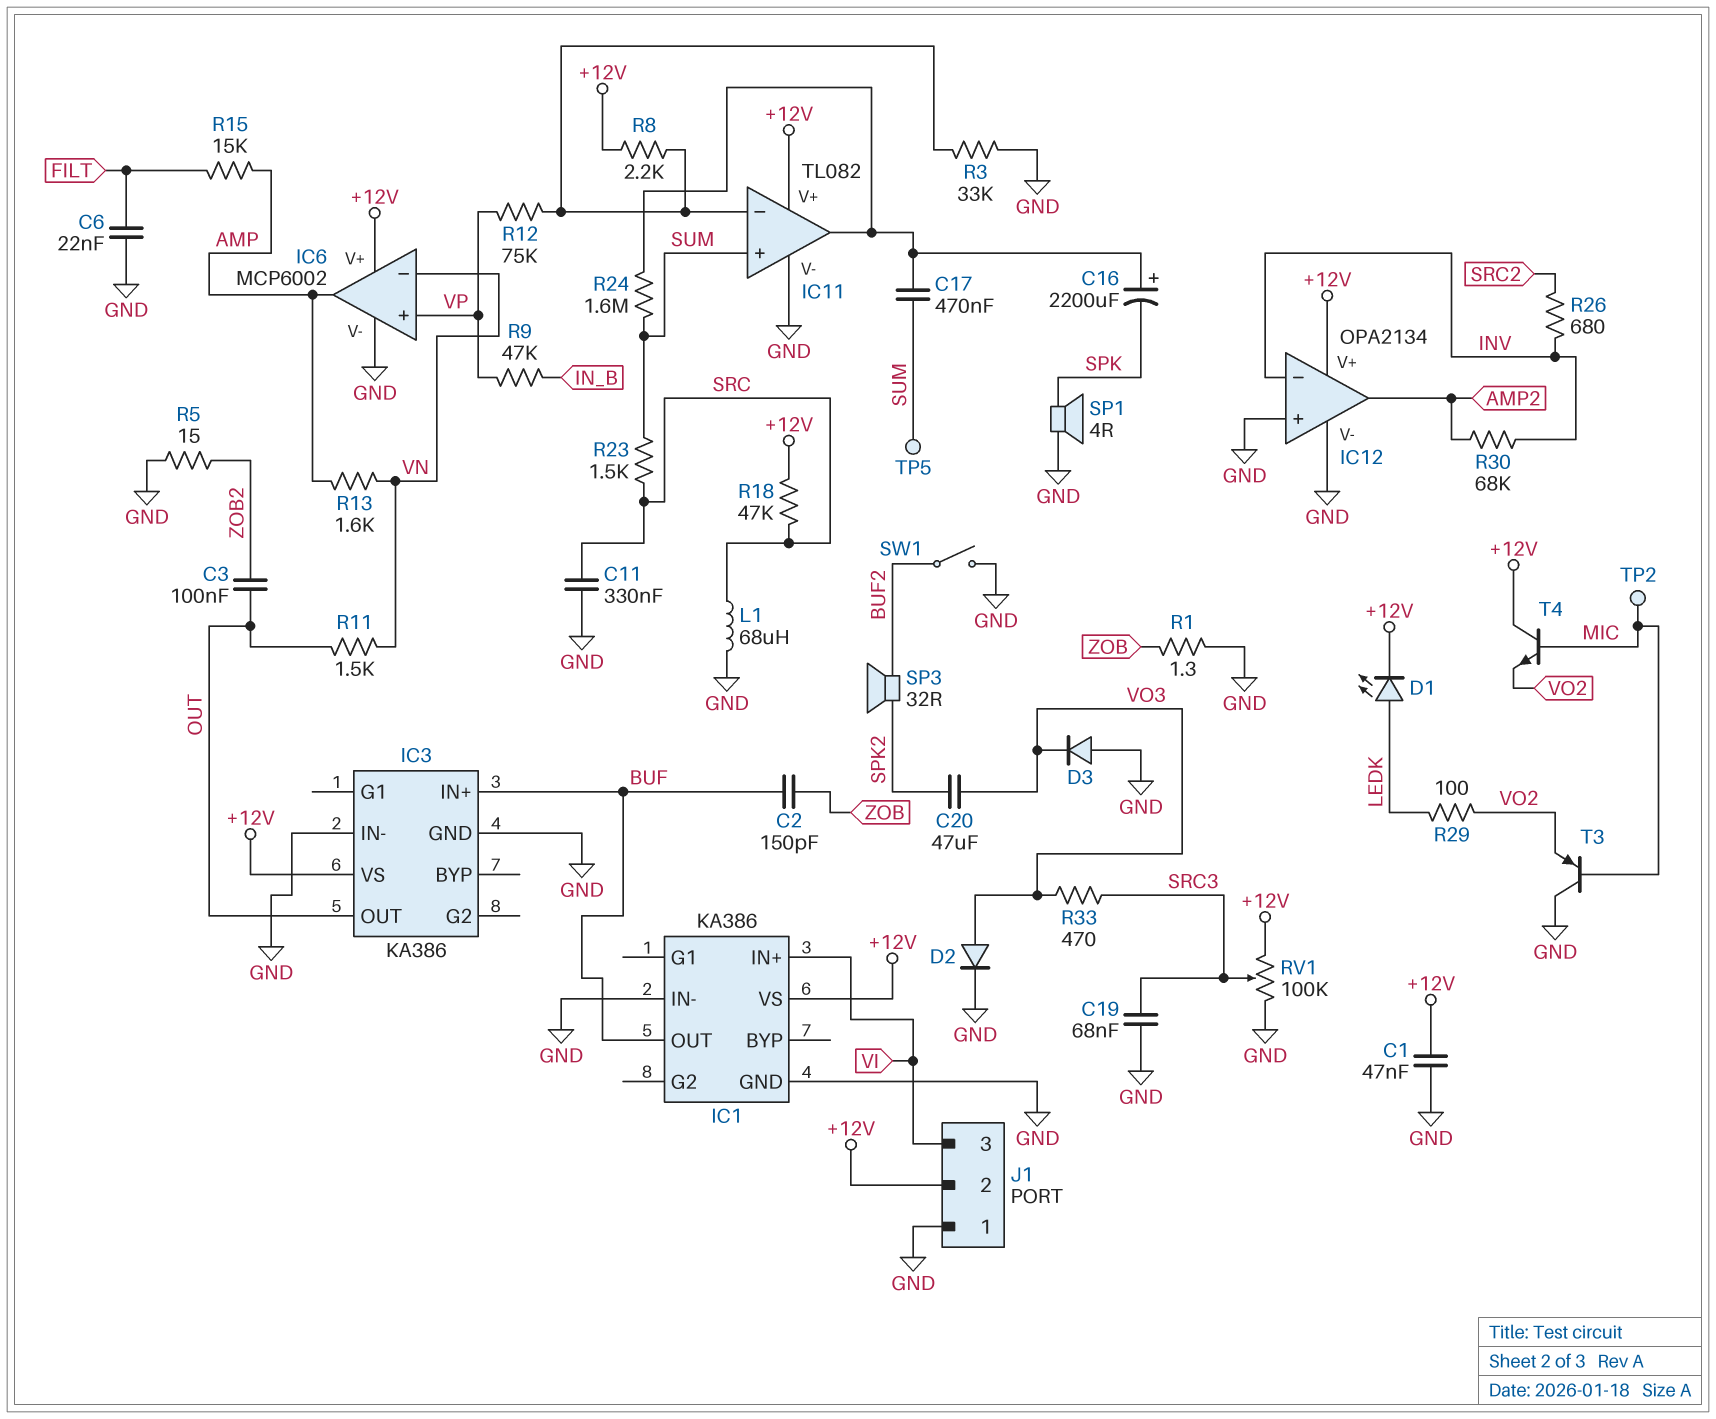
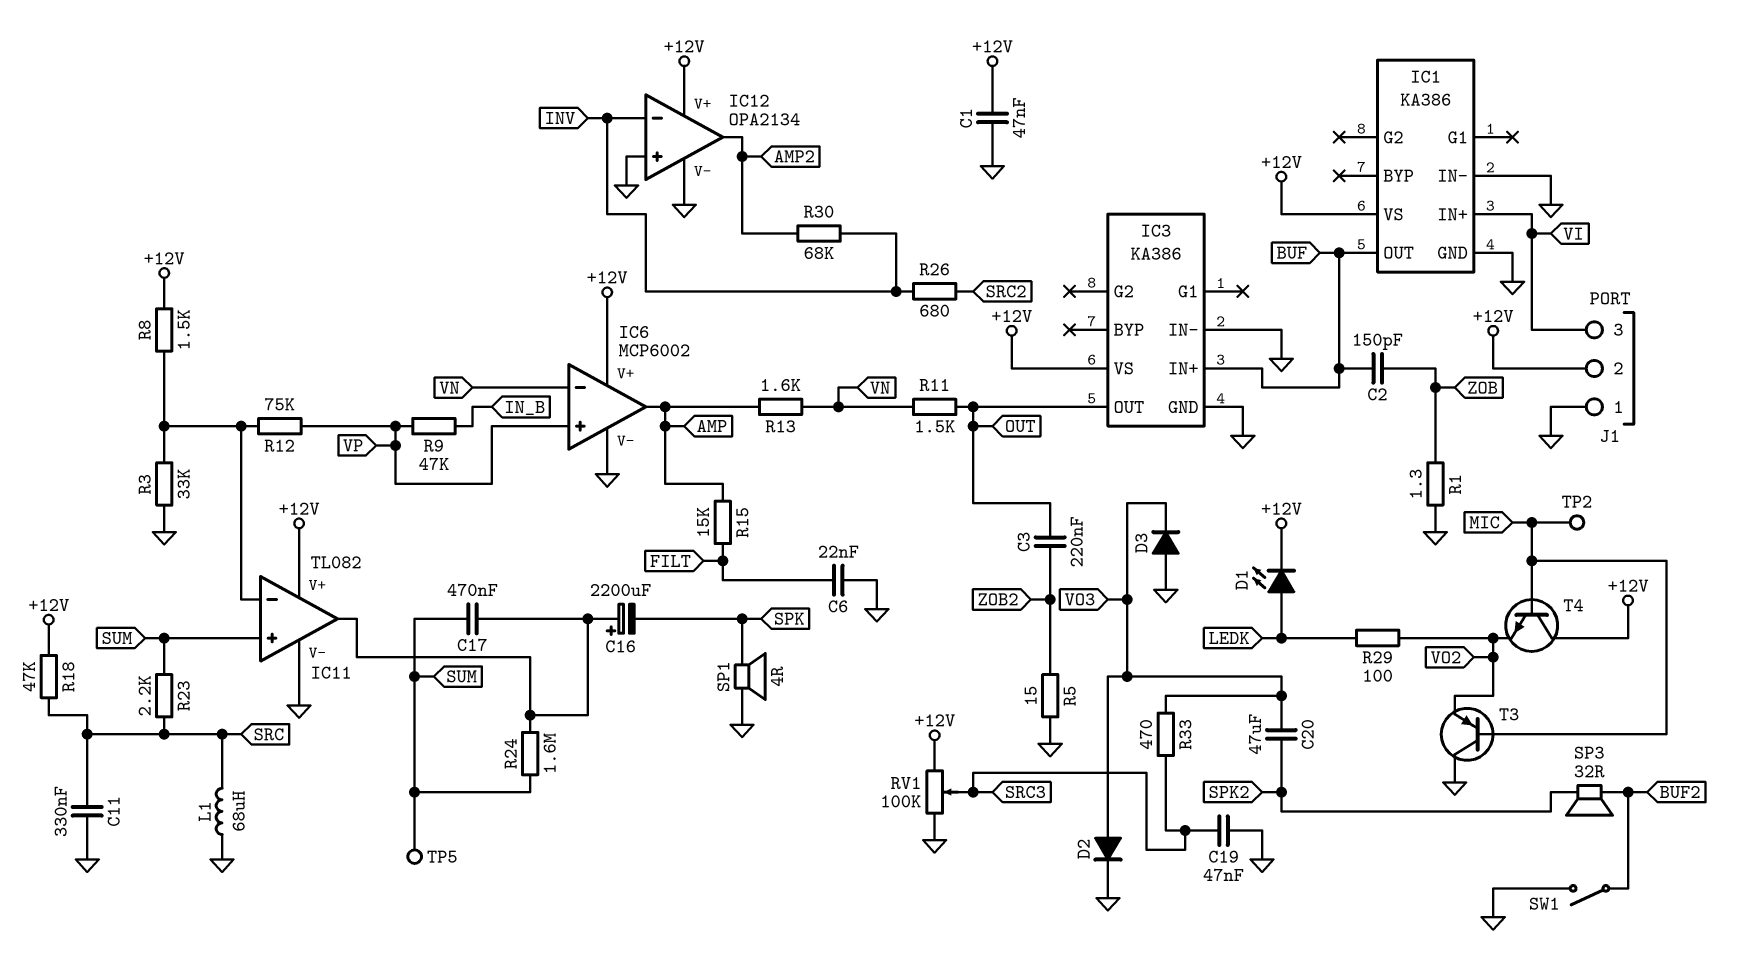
C3: 100nF (OUT, ZOB2) -> 220nF (OUT, ZOB2)
C19: 68nF (GND, SRC3) -> 47nF (GND, SRC3)
R8: 2.2k (+12V, IC11/in-) -> 1.5k (+12V, IC11/in-)
R23: 1.5k (SRC, SUM) -> 2.2k (SRC, SUM)

